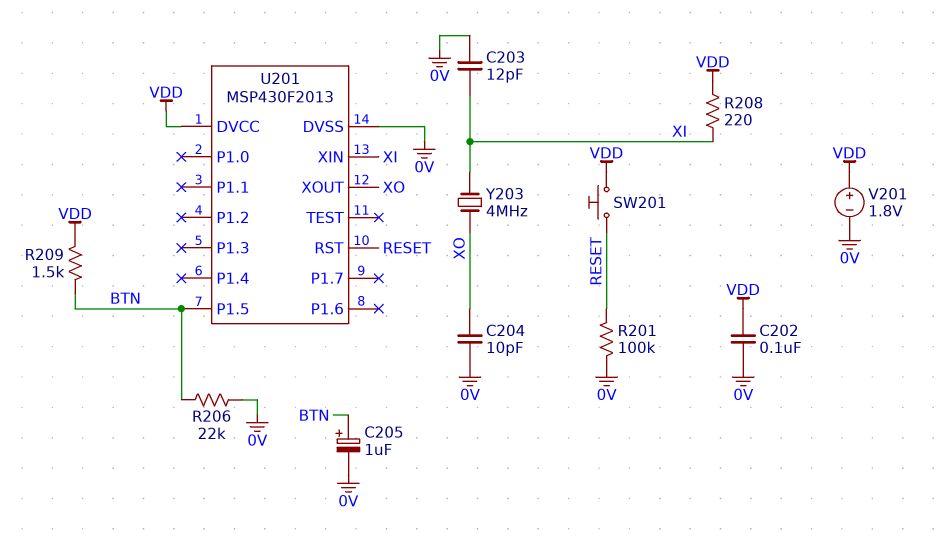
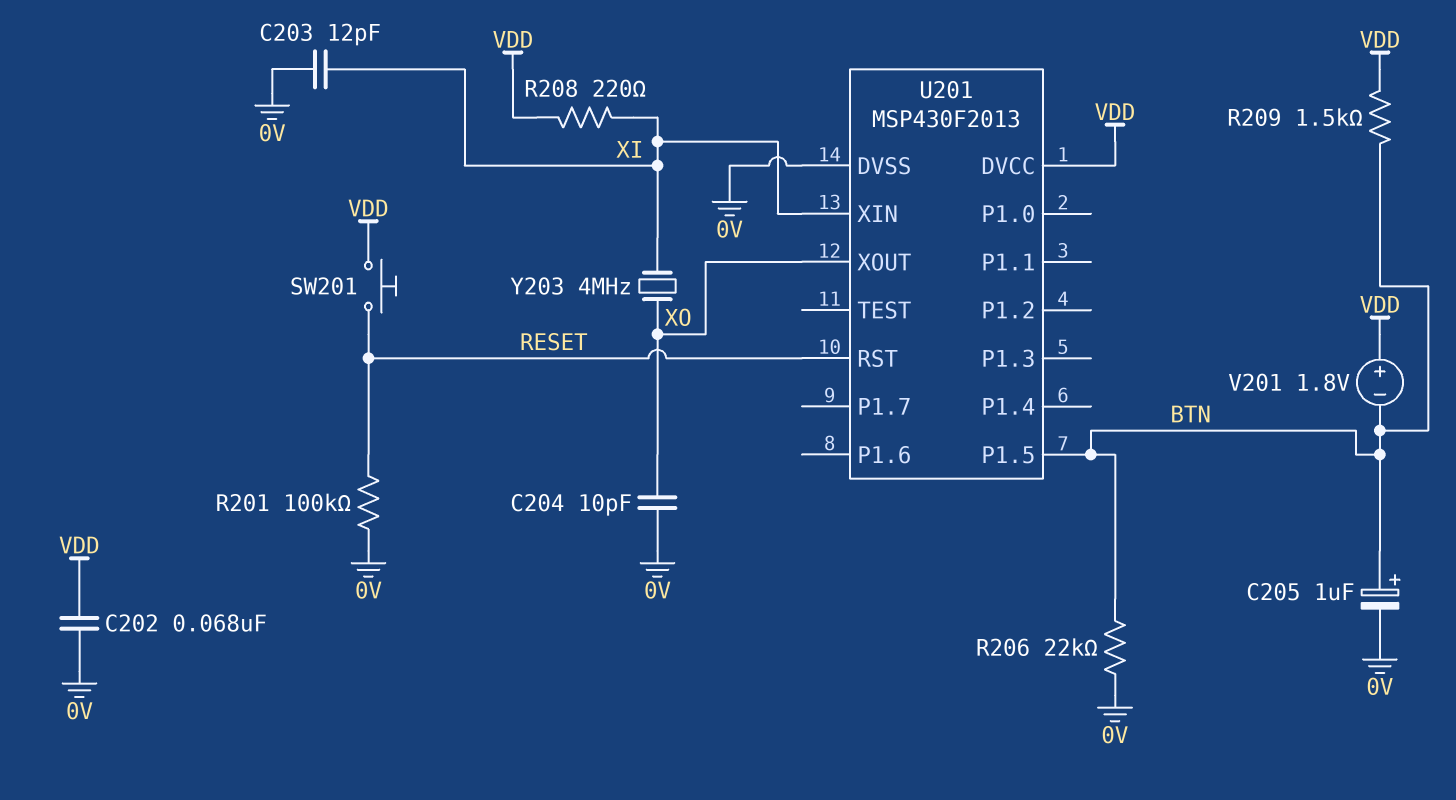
C202: 100nF (0V, VDD) -> 68nF (0V, VDD)
V201: 1.8V (plus VDD, minus 0V) -> 1.8V (plus VDD, minus BTN)

